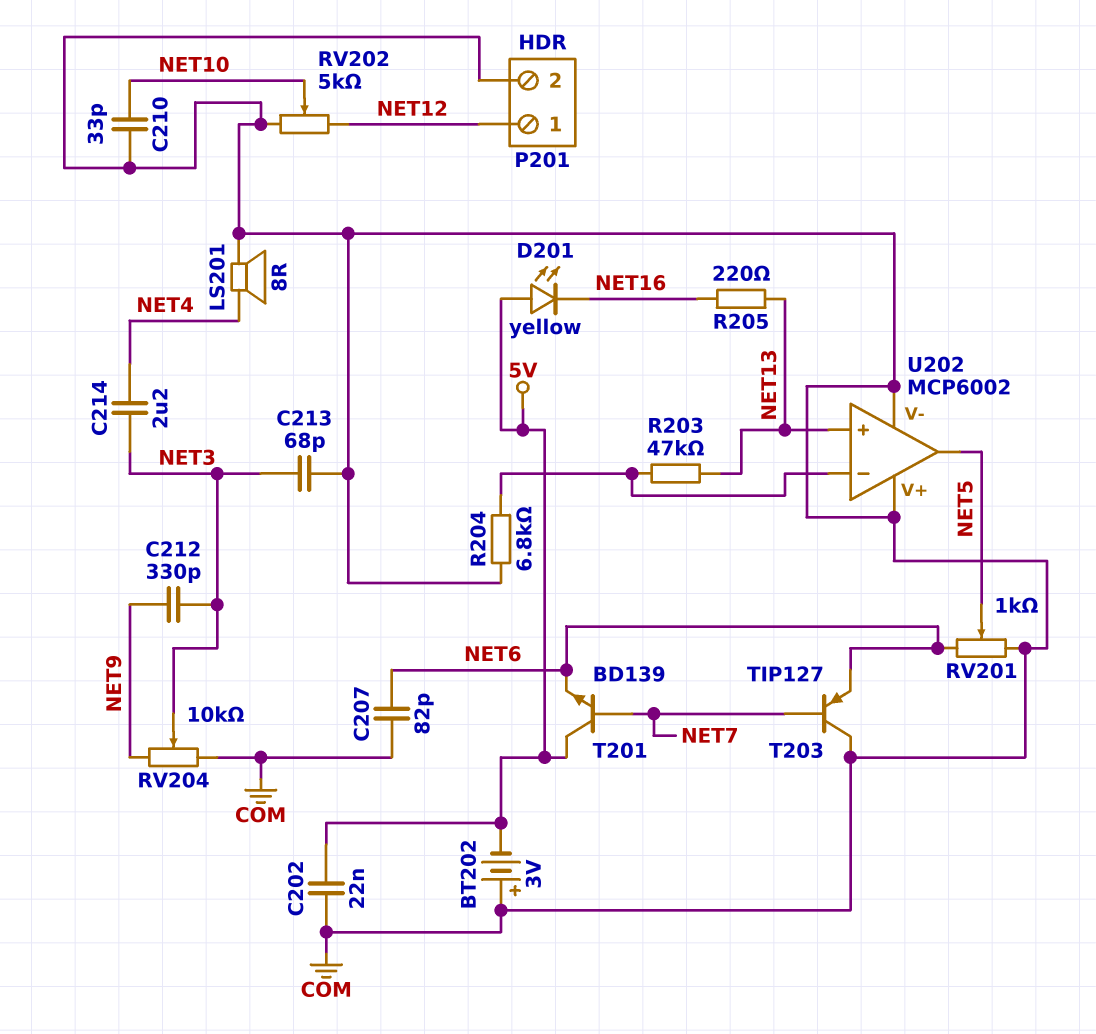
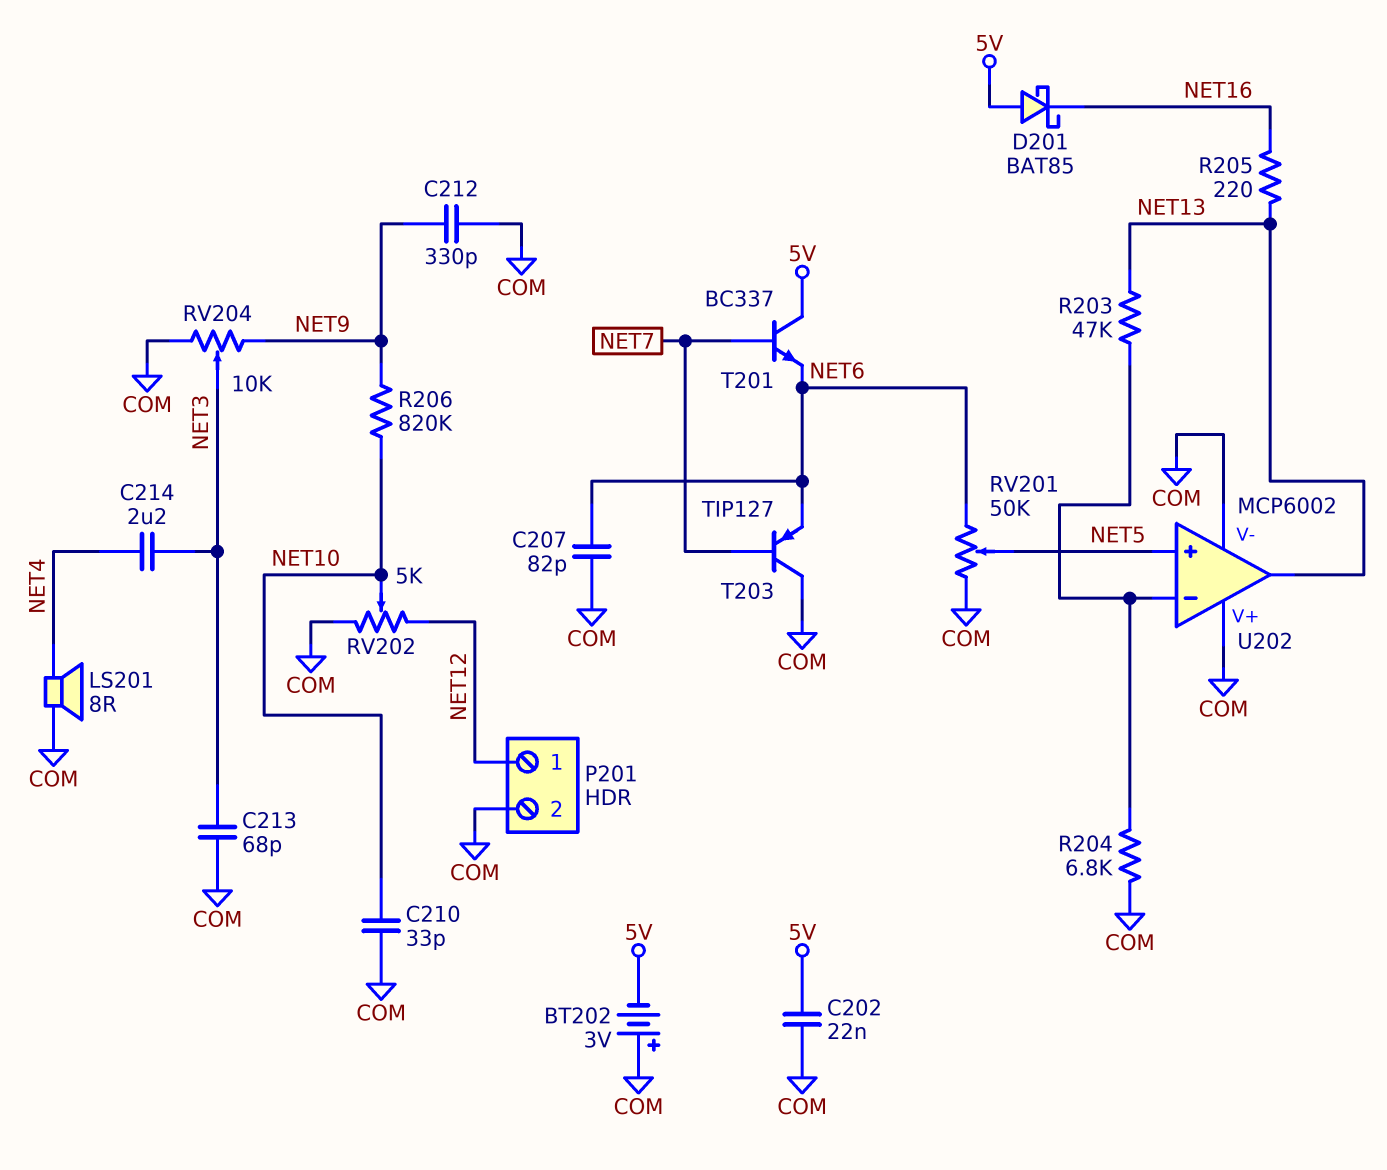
C212: 330pF (NET3, NET9) -> 330pF (COM, NET9)
D201: LED yellow (A 5V, K NET16) -> schottky BAT85 (A 5V, K NET16)
R206: none -> 820k (NET9, NET10)
RV201: 1k (COM, NET6, wiper NET5) -> 50k (COM, NET6, wiper NET5)
T201: NPN BD139 (B NET7, C 5V, E NET6) -> NPN BC337 (B NET7, C 5V, E NET6)
U202 pin in+: NET13 -> NET5
U202 pin out: NET5 -> NET13

